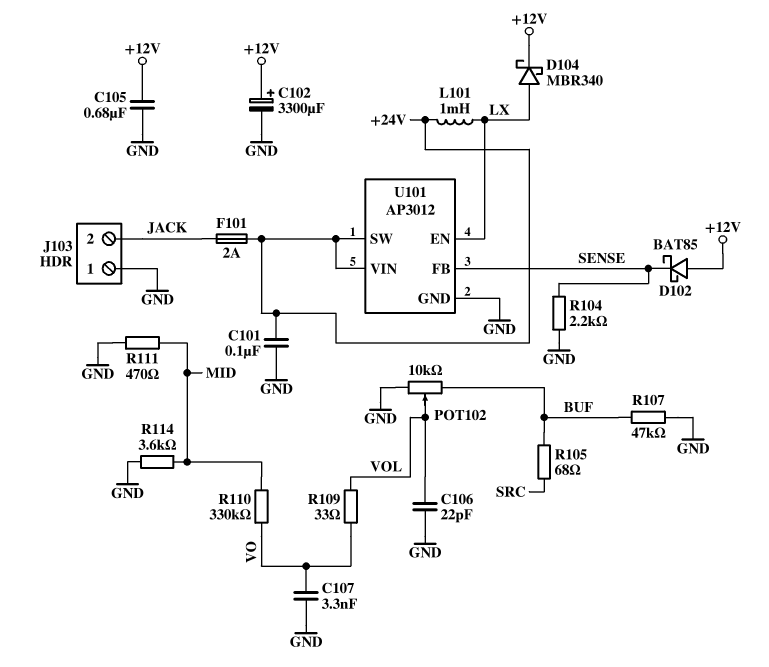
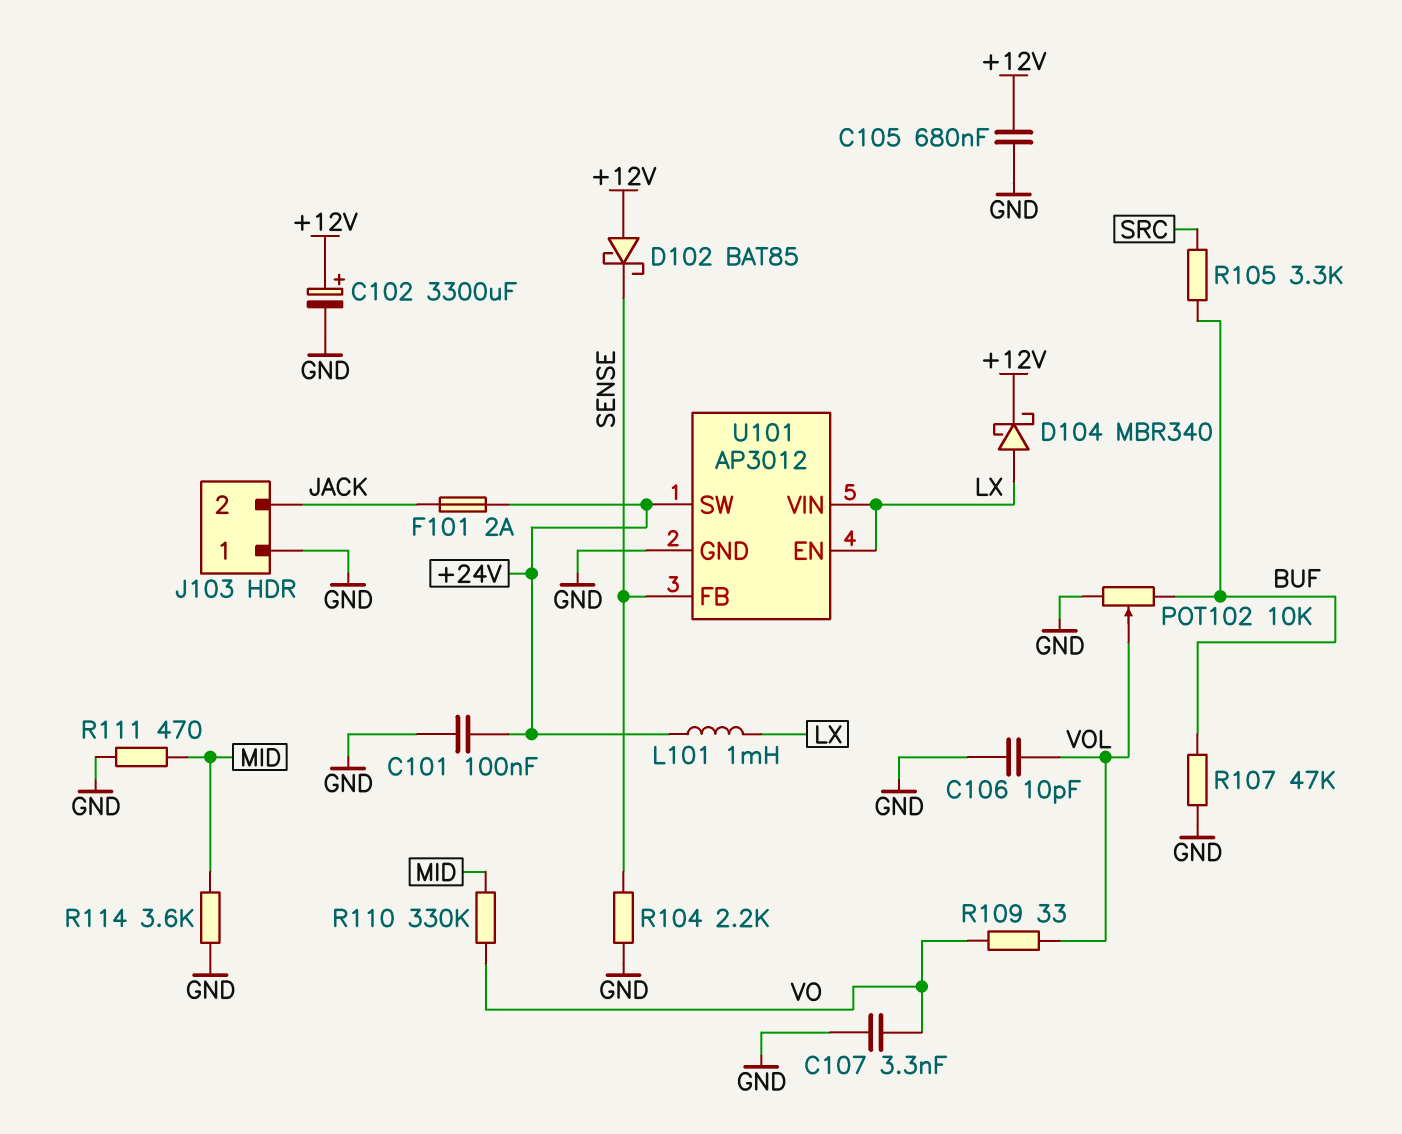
C106: 22pF (GND, VOL) -> 10pF (GND, VOL)
R105: 68 (BUF, SRC) -> 3.3k (BUF, SRC)
U101 pin VIN: +24V -> LX

